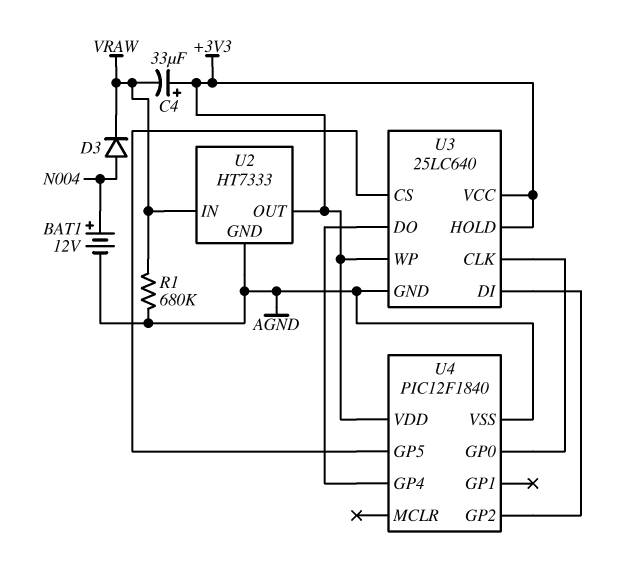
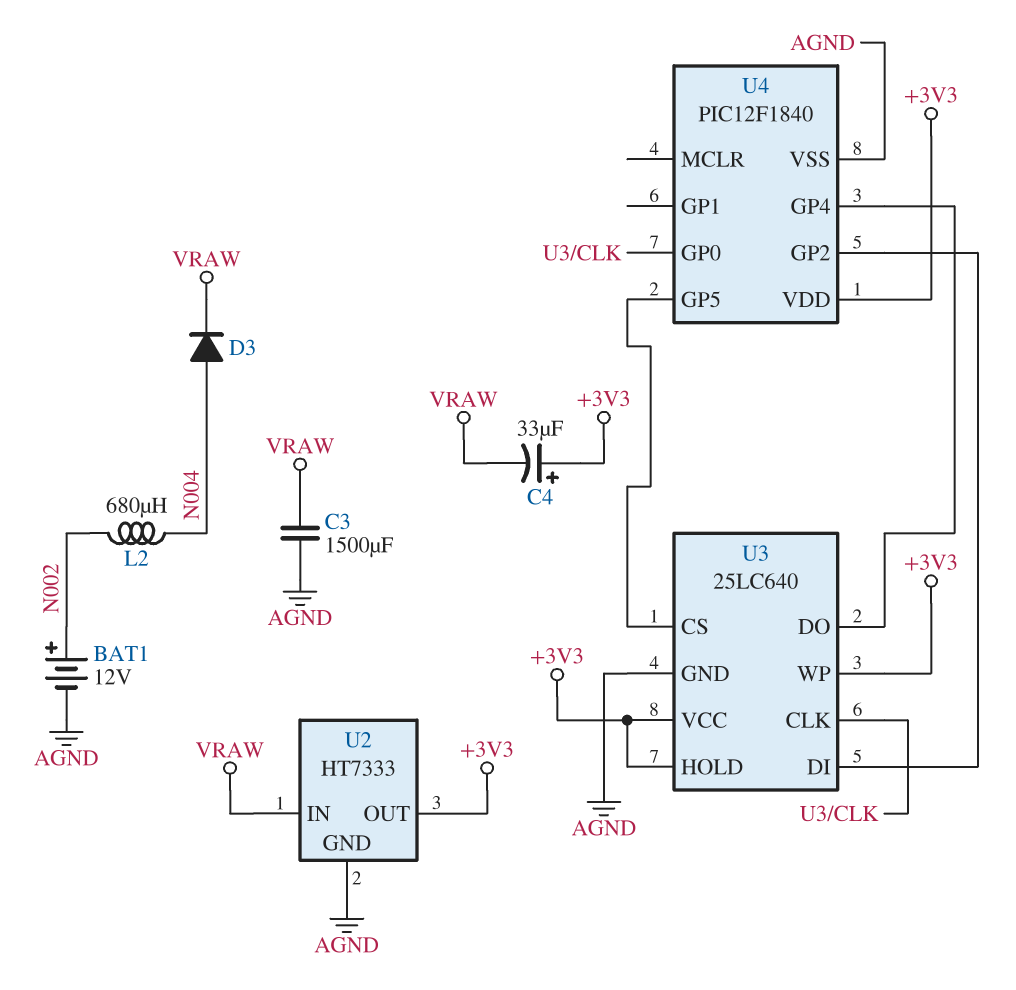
BAT1: 12V (plus N004, minus AGND) -> 12V (plus N002, minus AGND)
C3: none -> 1500uF (AGND, VRAW)
L2: none -> 680uH (N002, N004)
R1: 680k (AGND, VRAW) -> none

